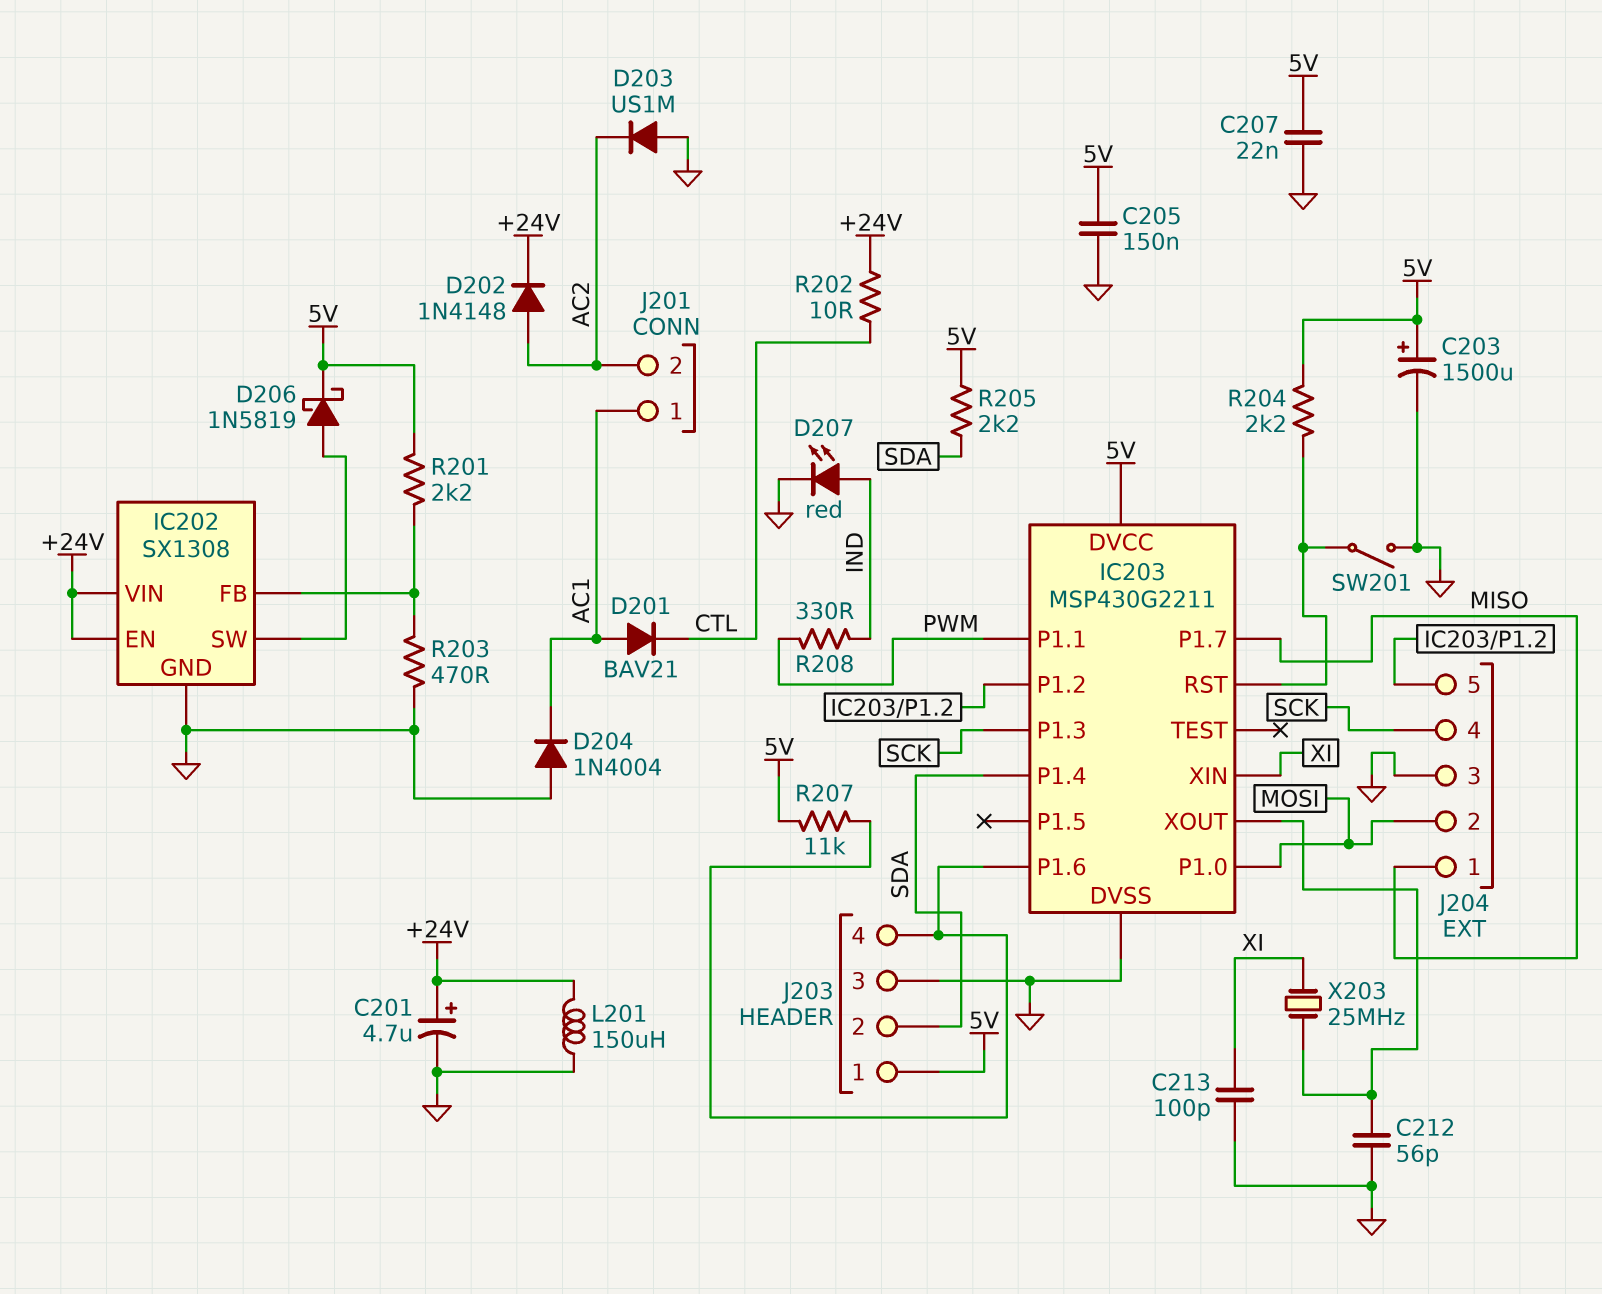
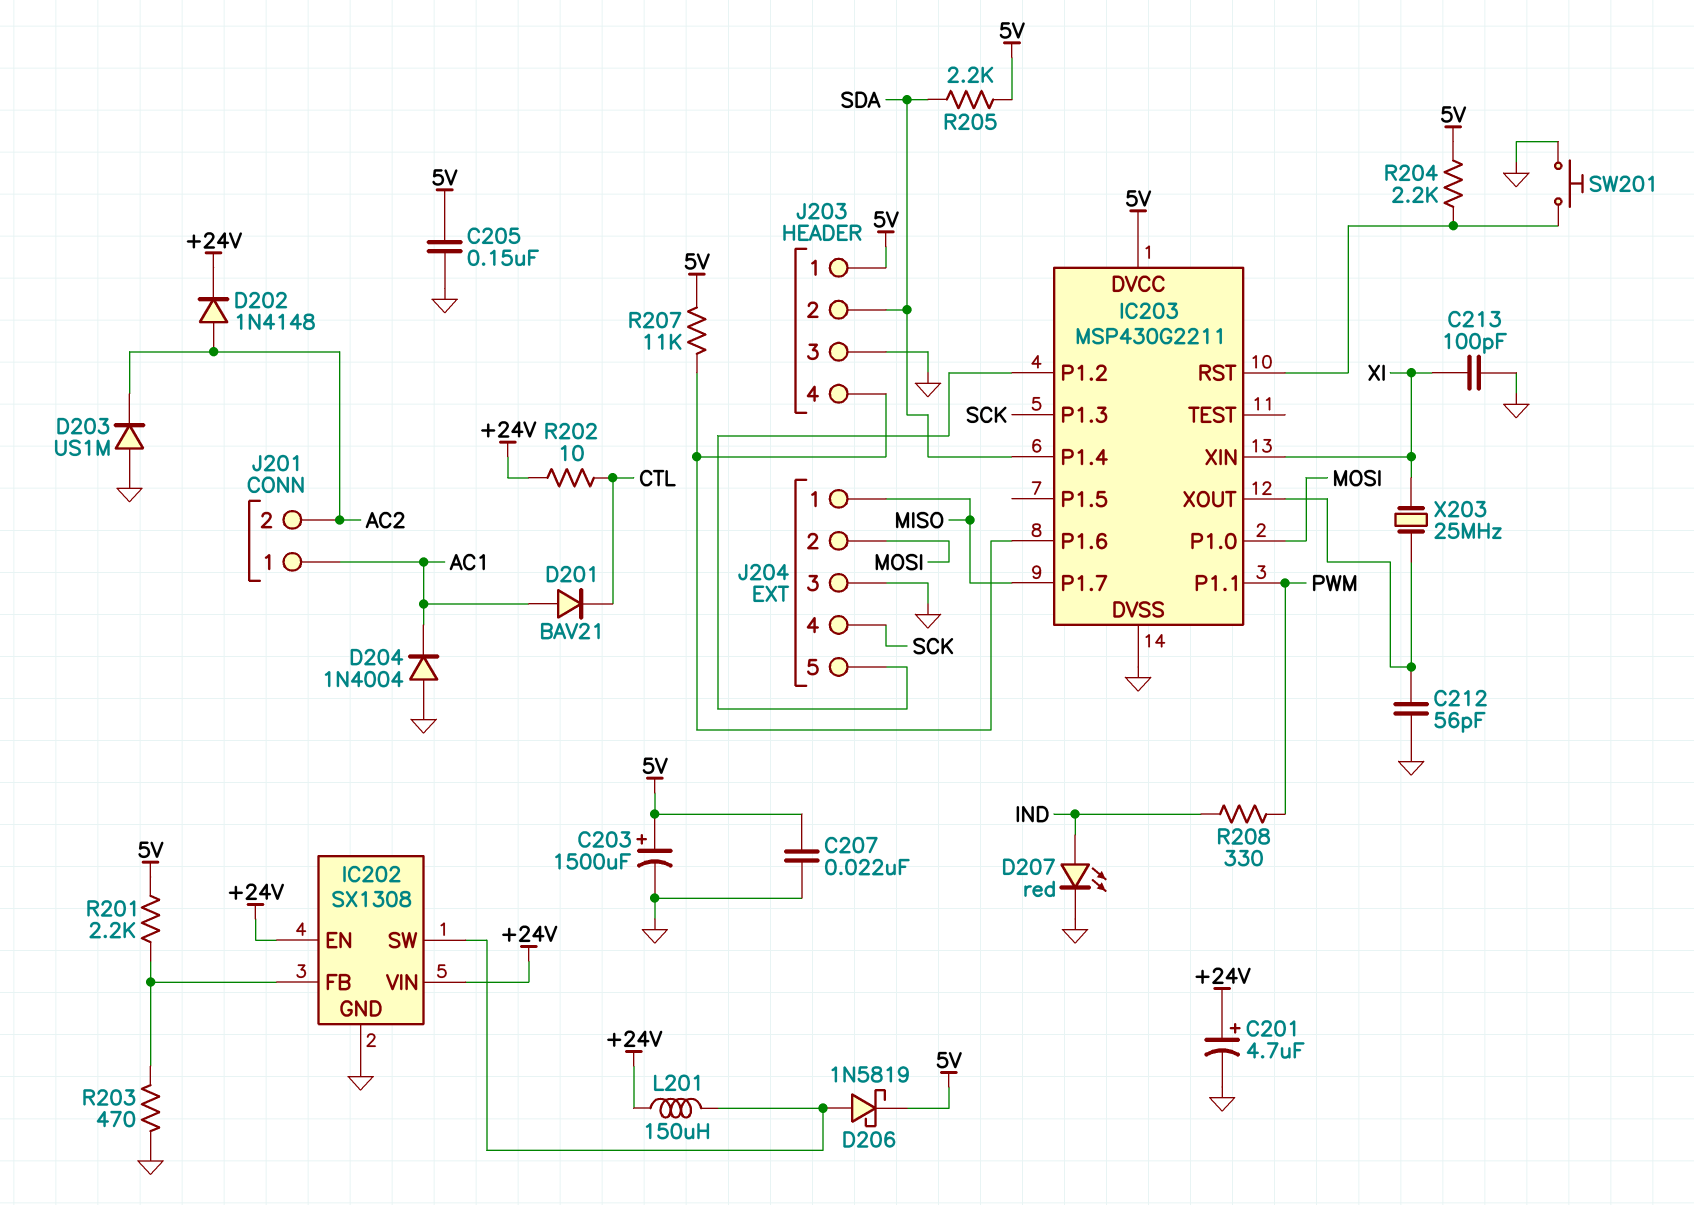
L201: 150uH (+24V, GND) -> 150uH (+24V, IC202/SW)
SW201: switch (GND, IC203/RST) -> button (GND, IC203/RST)

